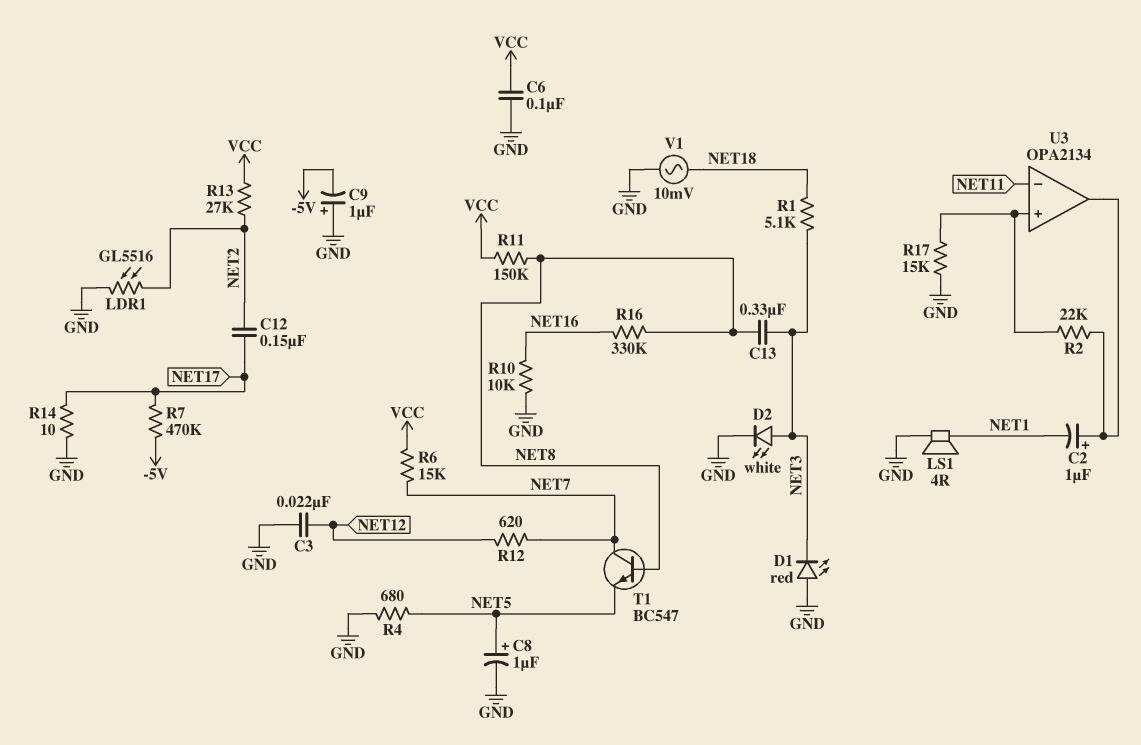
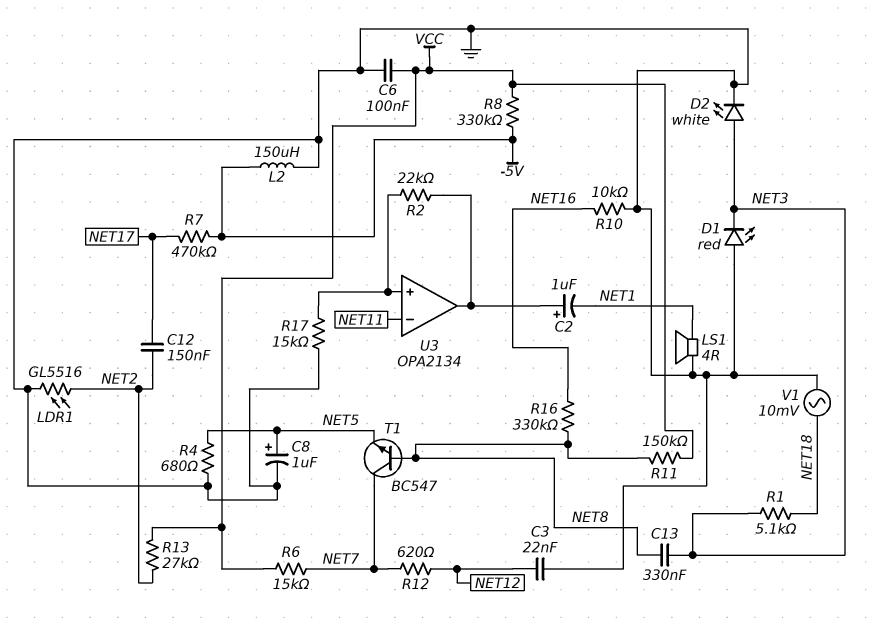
C9: 1uF (plus GND, minus -5V) -> none
L2: none -> 150uH (-5V, GND)
R8: none -> 330k (-5V, VCC)
R14: 10 (GND, NET17) -> none

